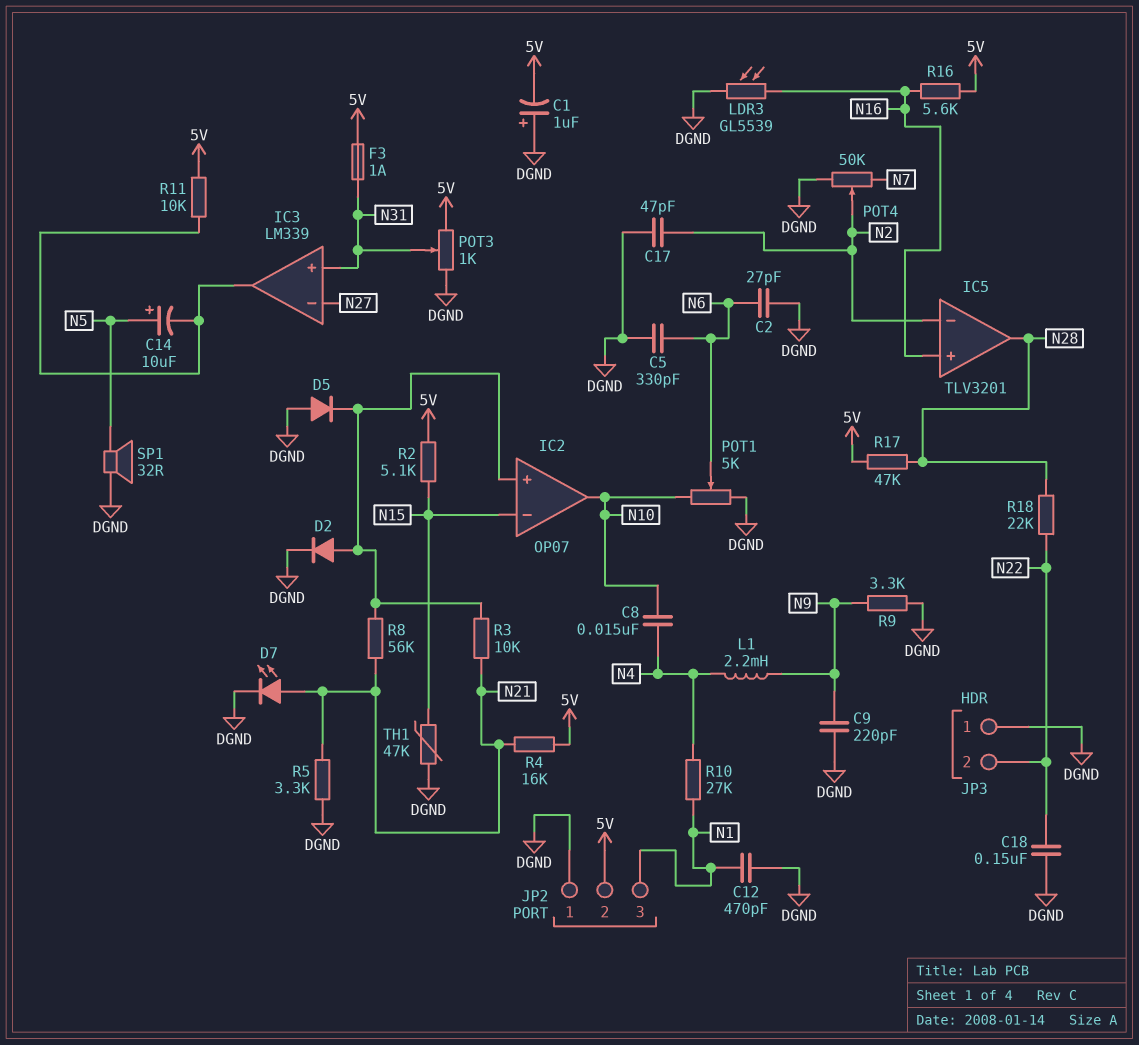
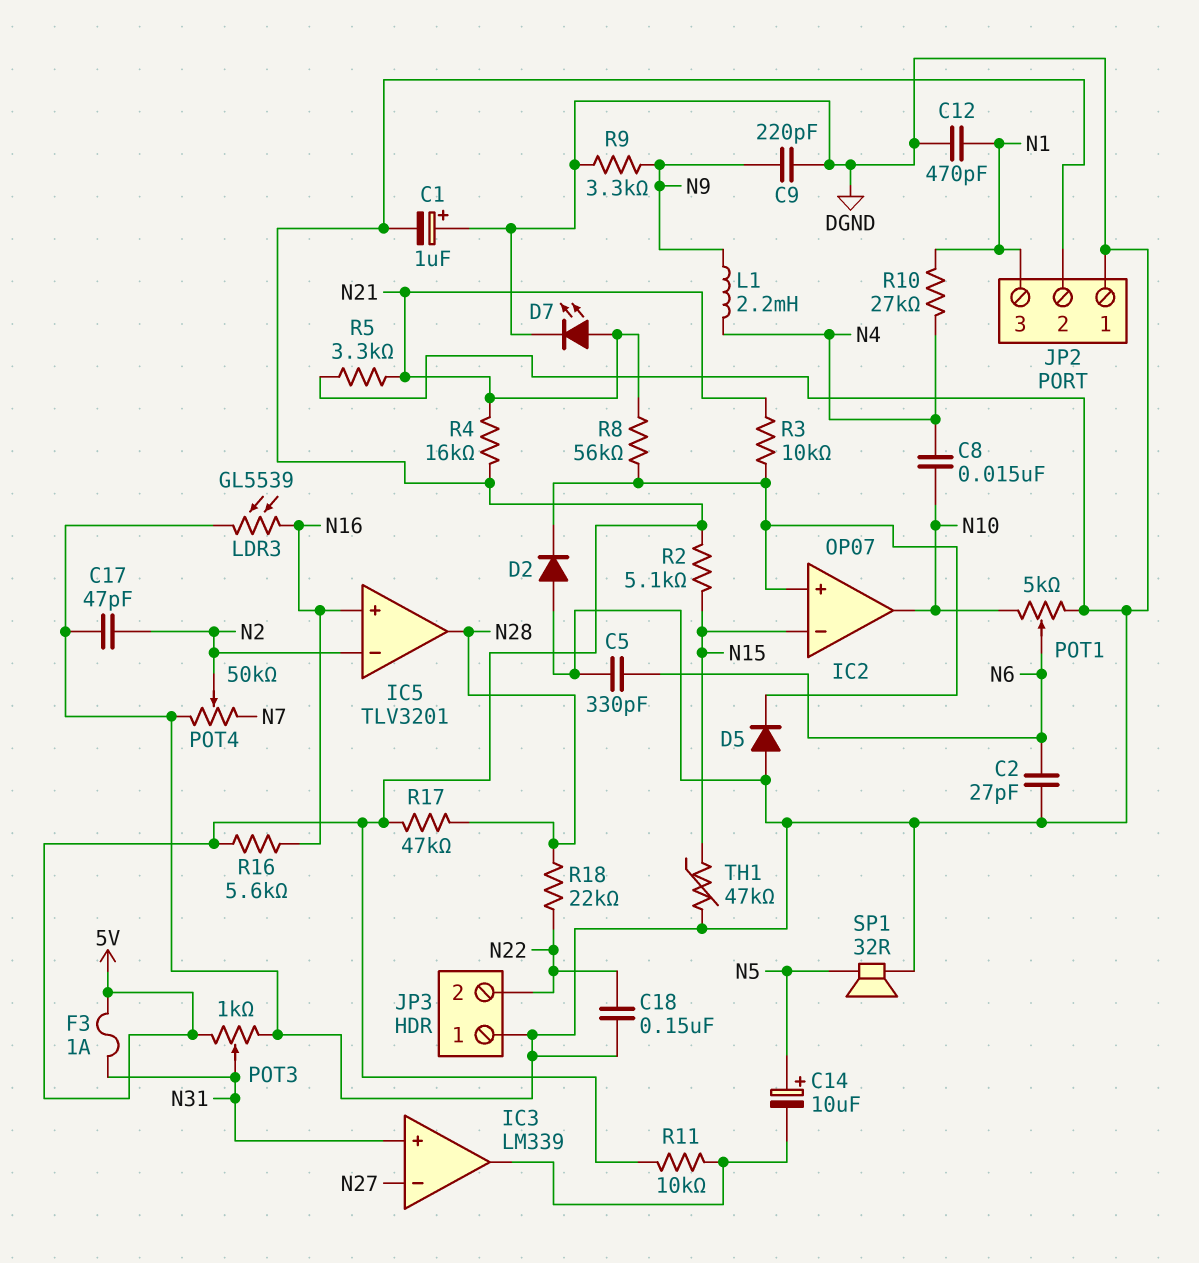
D2: diode (A IC2/in+, K DGND) -> diode (A DGND, K IC2/in+)

